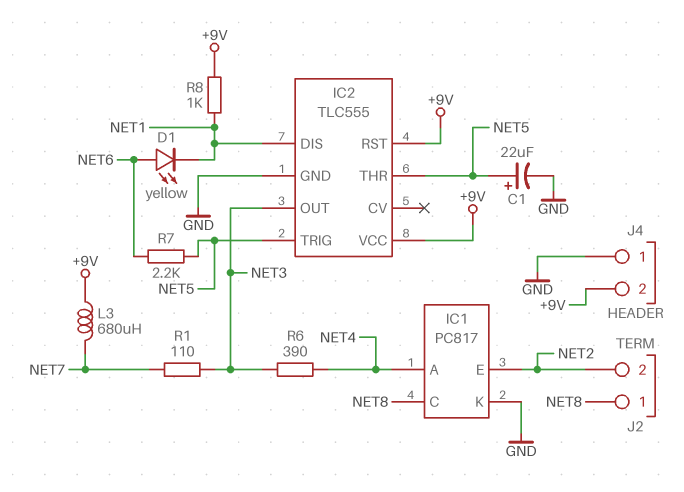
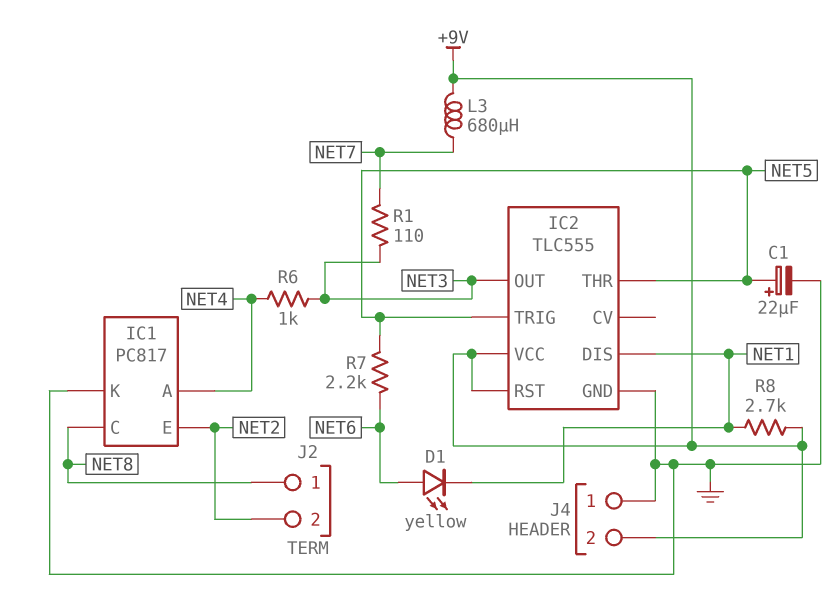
R6: 390 (NET3, NET4) -> 1k (NET3, NET4)
R8: 1k (+9V, NET1) -> 2.7k (+9V, NET1)

